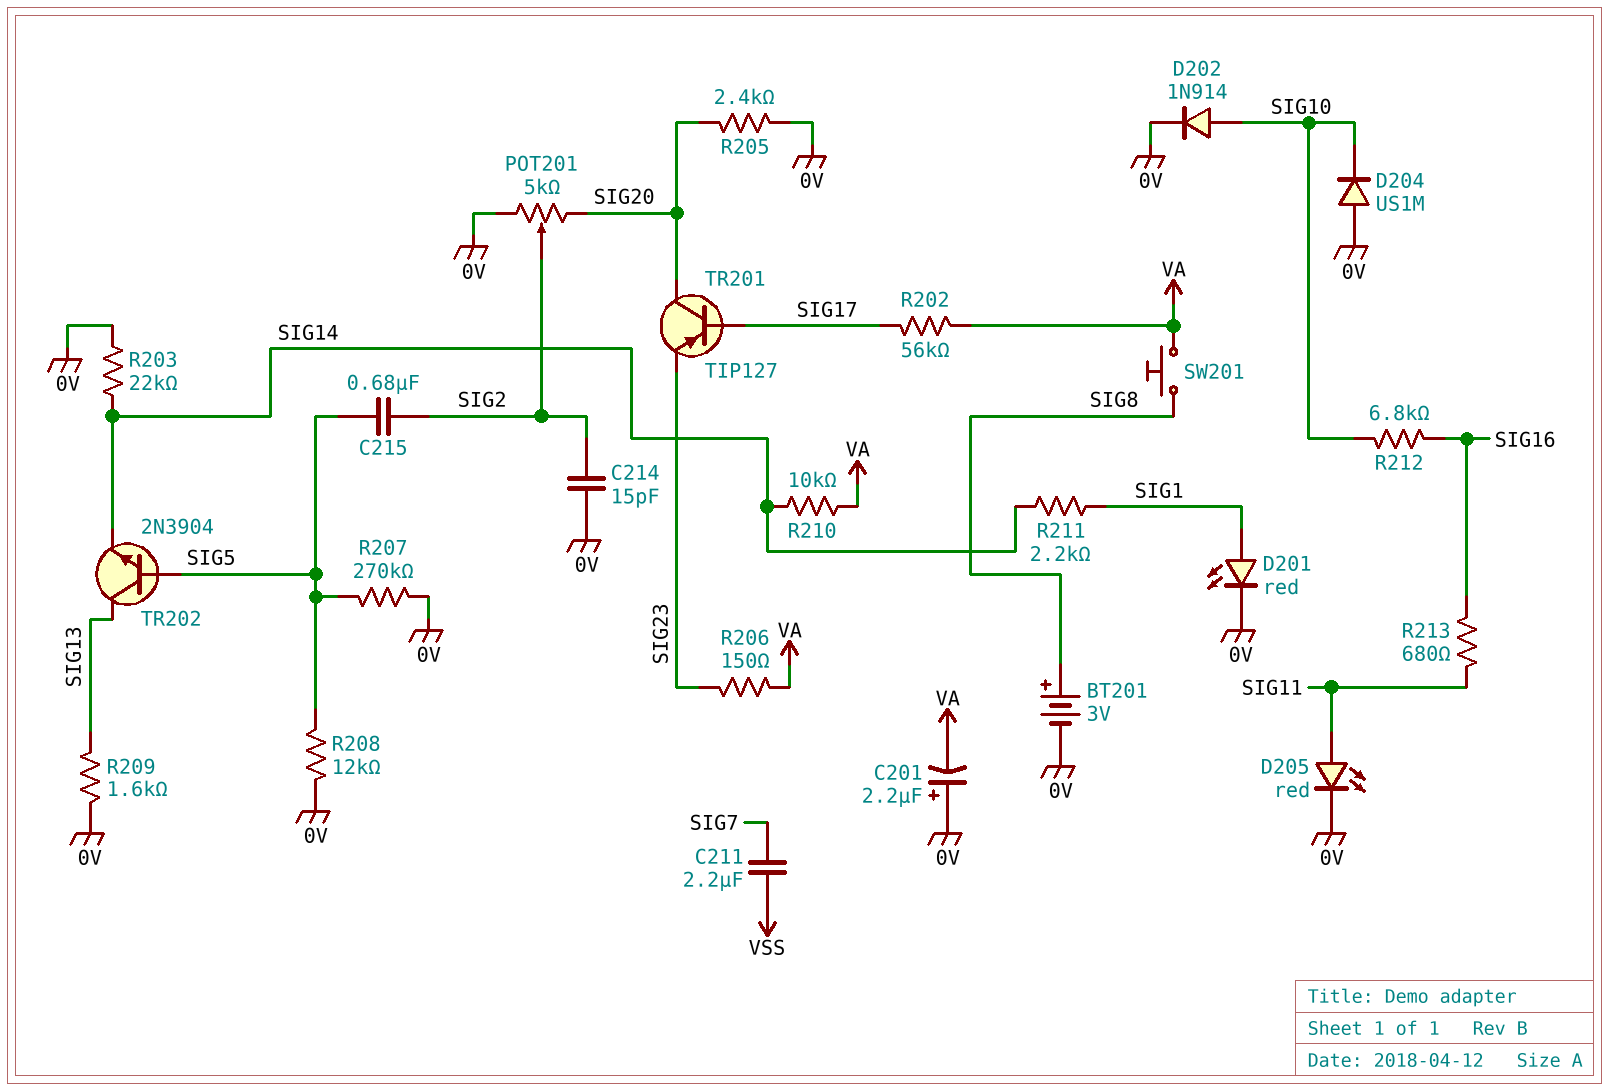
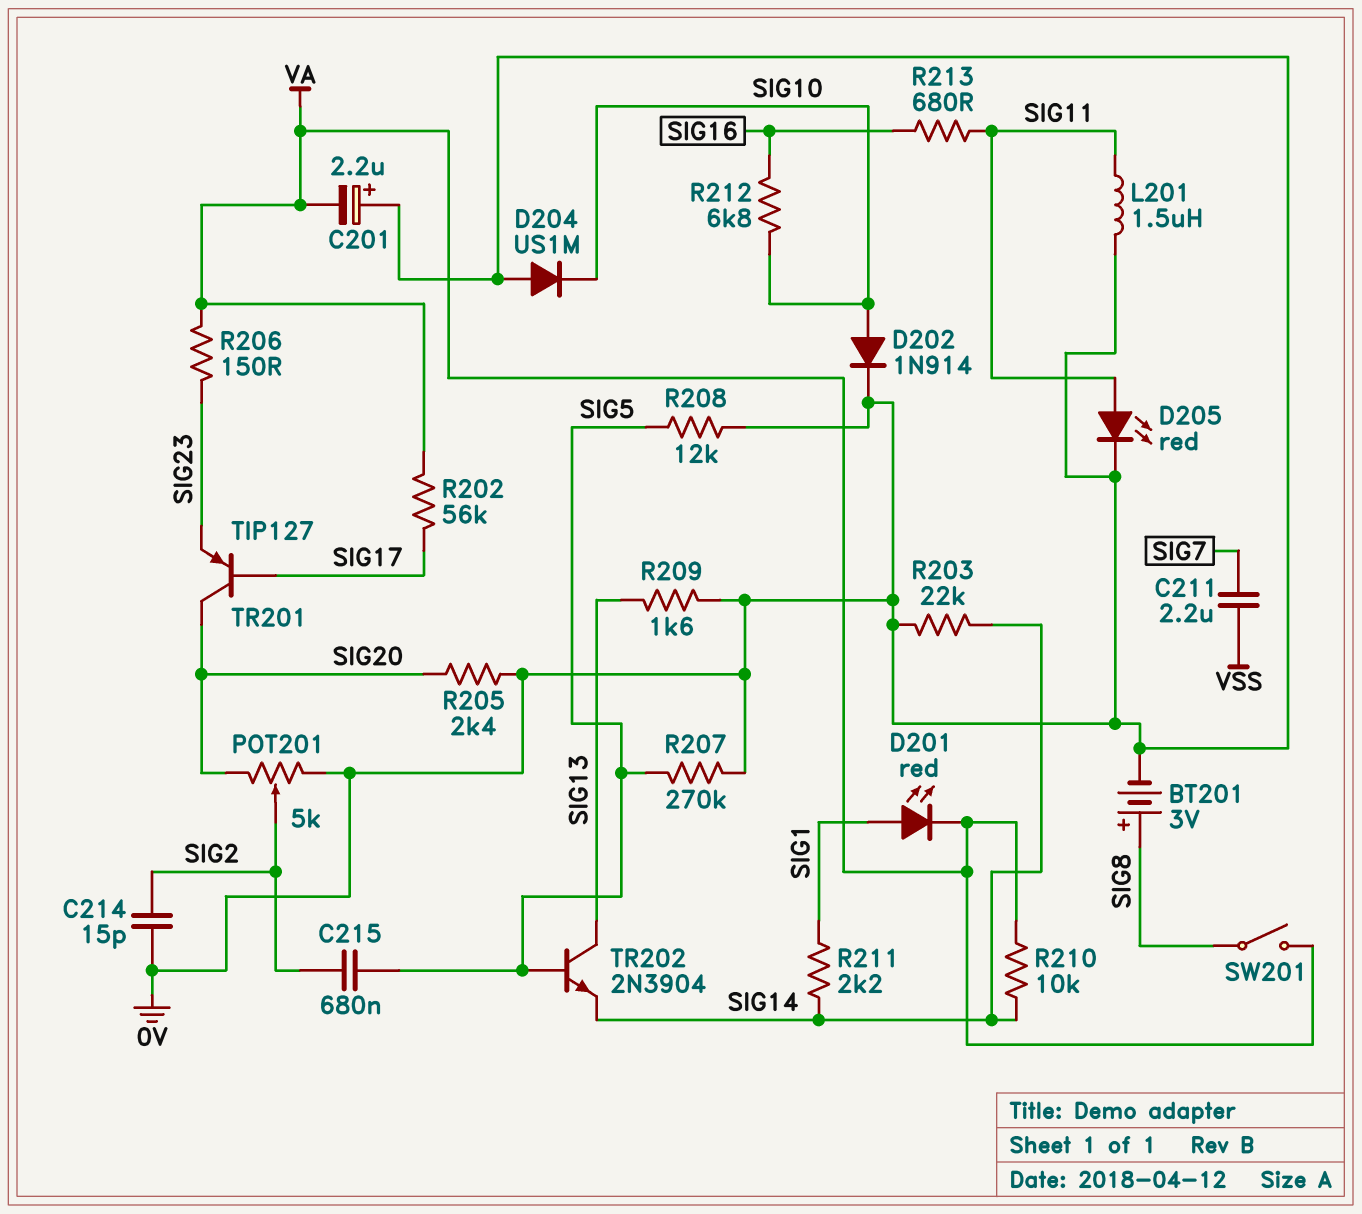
D201: LED red (A SIG1, K 0V) -> LED red (A SIG1, K VA)
L201: none -> 1.5uH (0V, SIG11)
SW201: button (SIG8, VA) -> switch (SIG8, VA)

